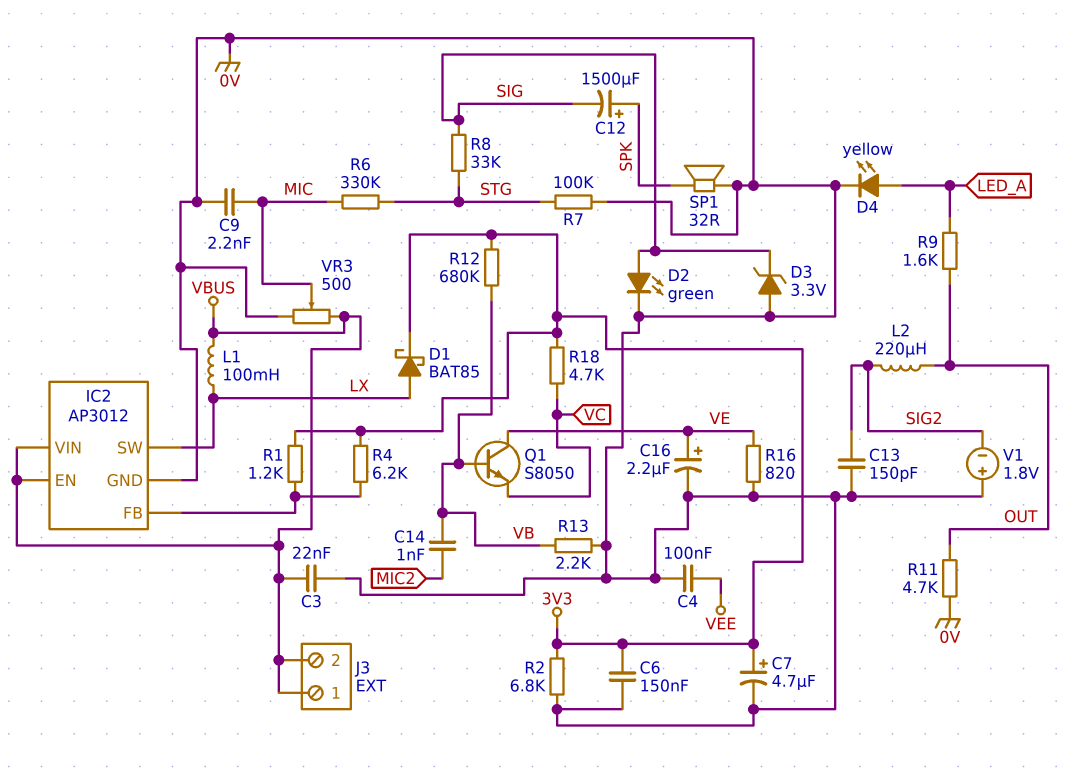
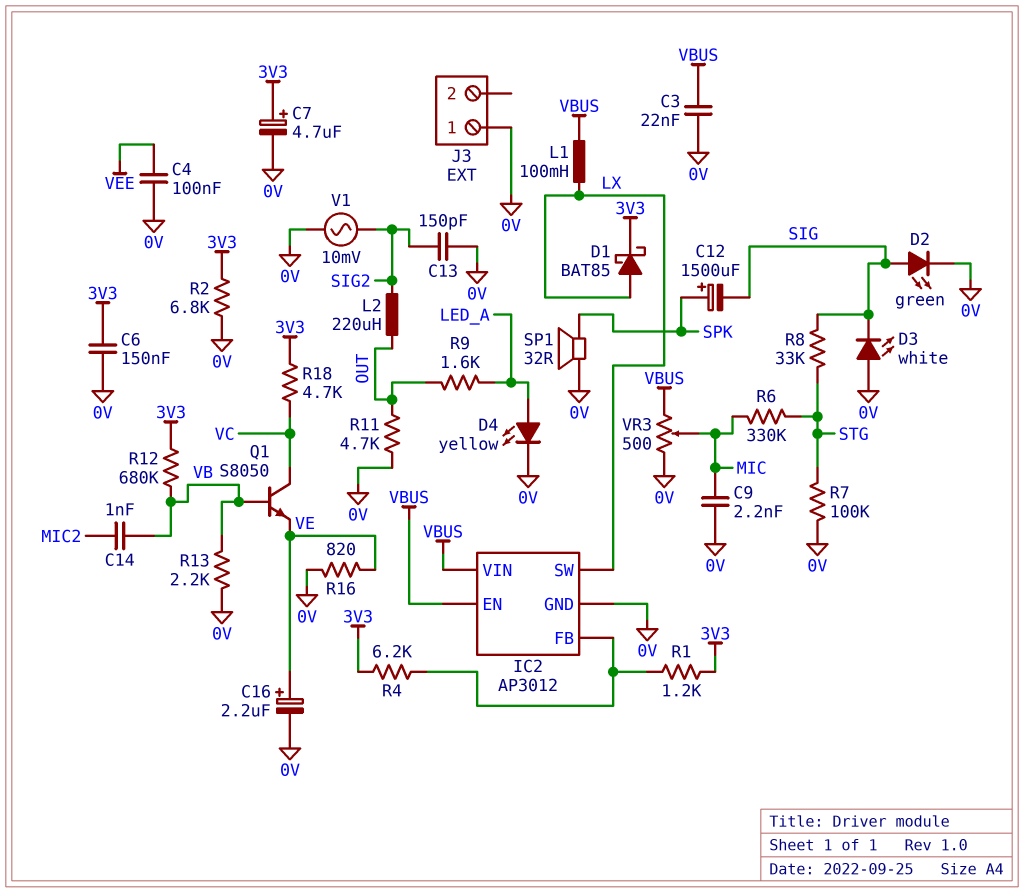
D3: zener 3.3V (A 0V, K SIG) -> LED white (A 0V, K SIG)
J3 pin 1: VBUS -> 0V
J3 pin 2: VBUS -> none
Q1: NPN S8050 (B VB, C VE, E VC) -> NPN S8050 (B VB, C VC, E VE)
V1: 1.8V (plus 0V, minus SIG2) -> AC 10mV (0V, SIG2)

